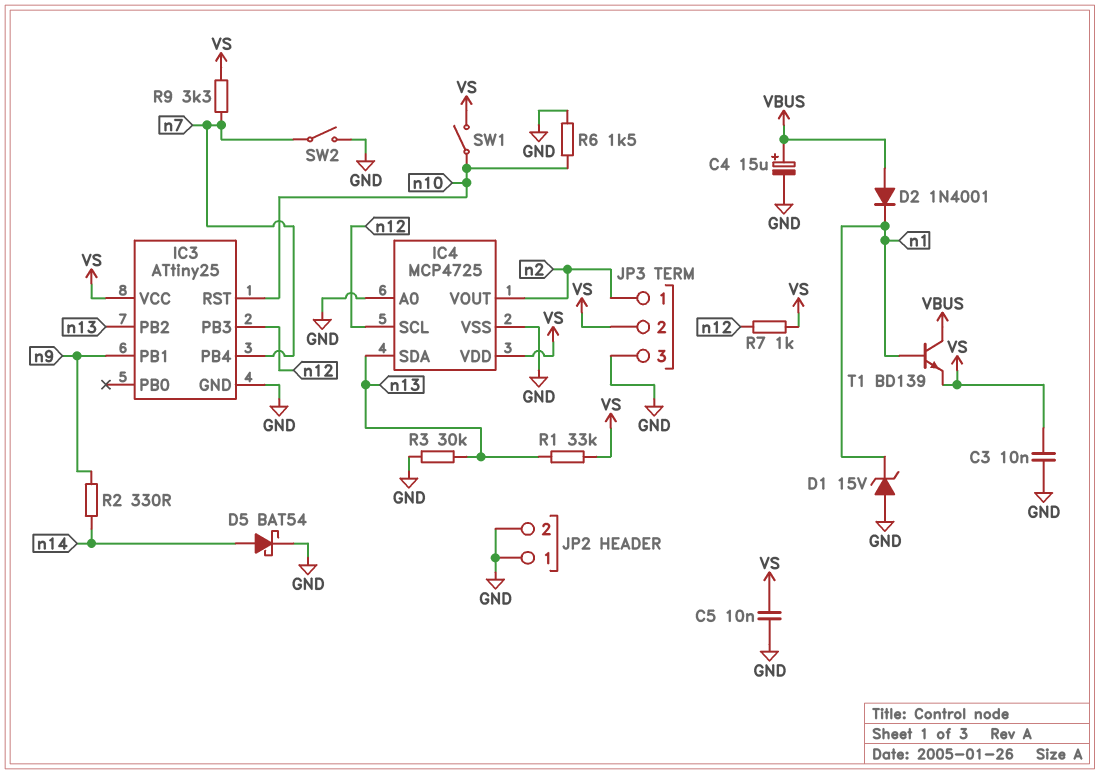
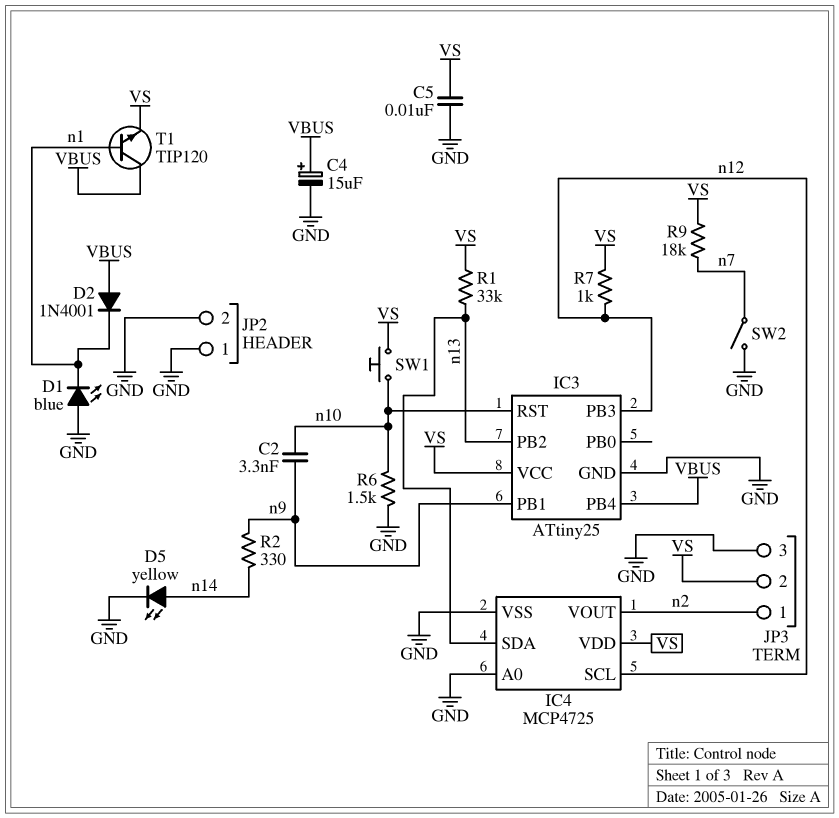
C2: none -> 3.3nF (n9, n10)
C3: 10nF (GND, VS) -> none
D1: zener 15V (A GND, K n1) -> LED blue (A GND, K n1)
D5: schottky BAT54 (A n14, K GND) -> LED yellow (A n14, K GND)
IC3 pin PB4: n7 -> VBUS
R3: 30k (GND, n13) -> none
R9: 3.3k (VS, n7) -> 18k (VS, n7)
SW1: switch (VS, n10) -> button (VS, n10)
T1: NPN BD139 (B n1, C VBUS, E VS) -> NPN TIP120 (B n1, C VBUS, E VS)

